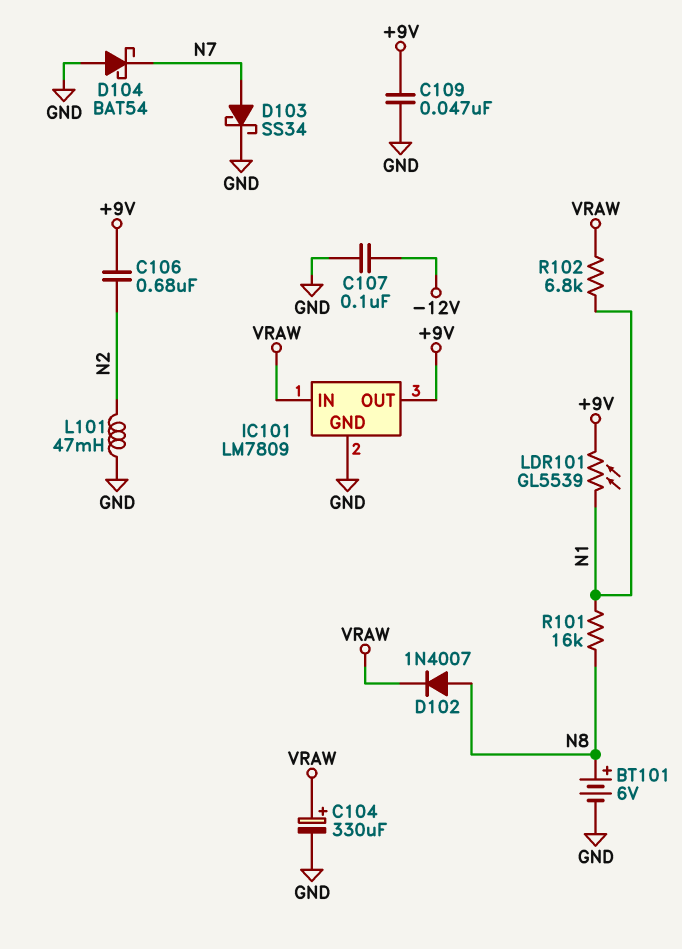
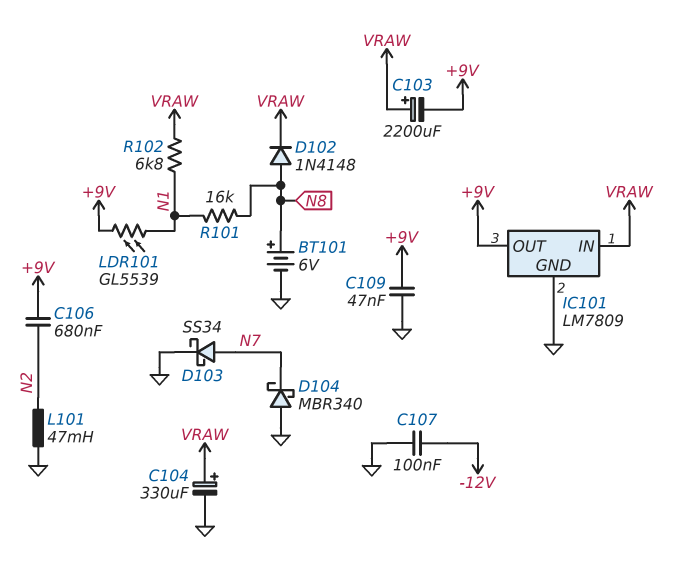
C103: none -> 2200uF (plus VRAW, minus +9V)
D102: diode 1N4007 (A N8, K VRAW) -> diode 1N4148 (A N8, K VRAW)
D104: schottky BAT54 (A GND, K N7) -> schottky MBR340 (A GND, K N7)

